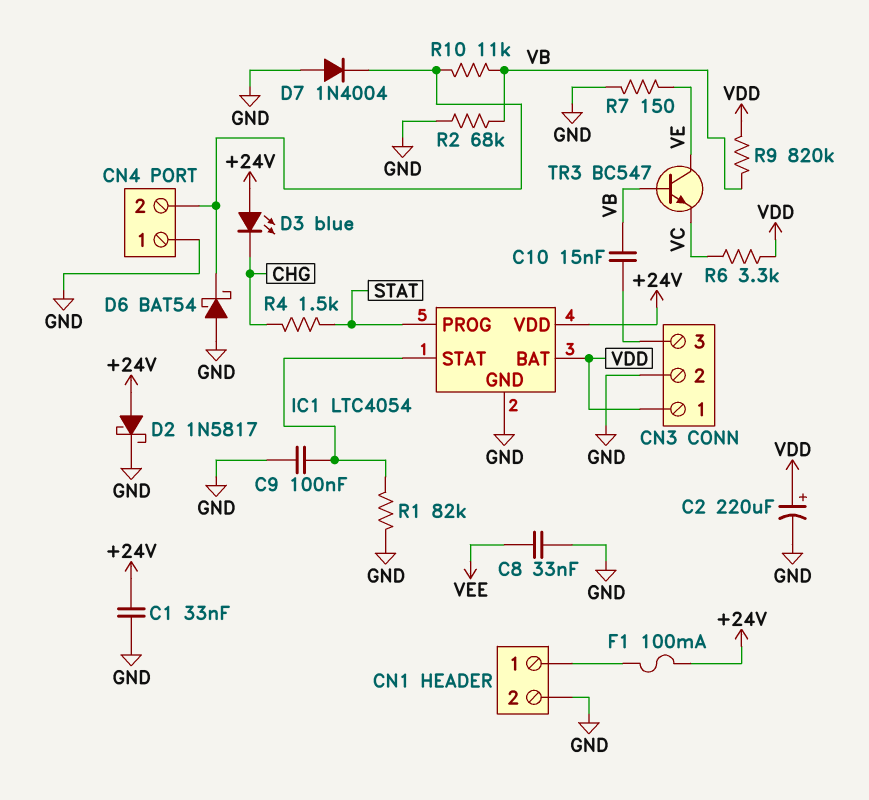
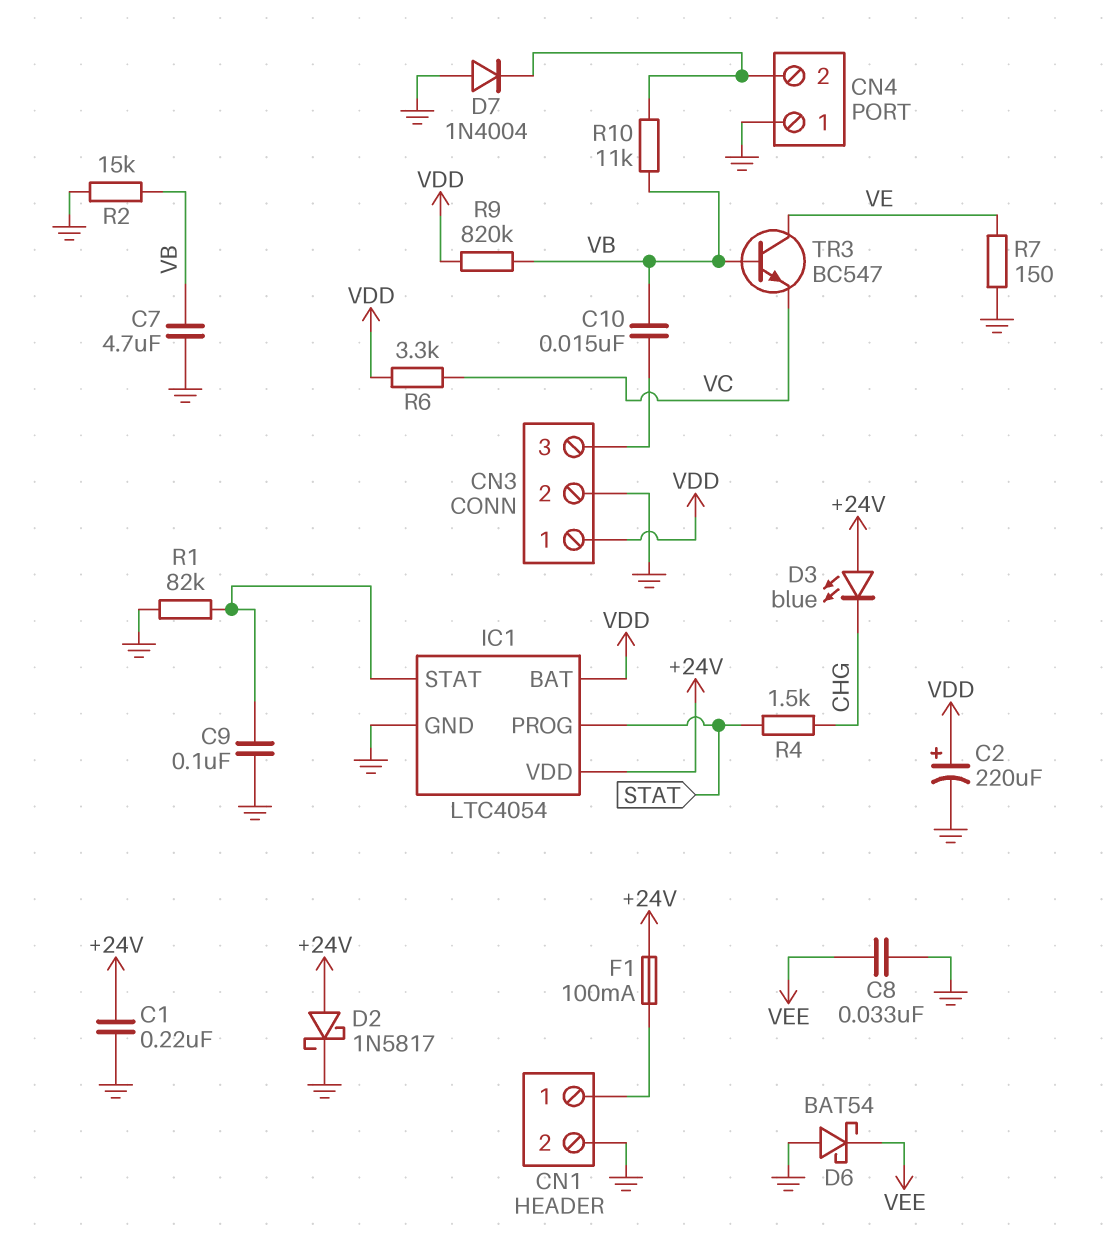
C1: 33nF (+24V, GND) -> 220nF (+24V, GND)
C7: none -> 4.7uF (GND, VB)
D6: schottky BAT54 (A GND, K CN4/2) -> schottky BAT54 (A GND, K VEE)
R2: 68k (GND, VB) -> 15k (GND, VB)

